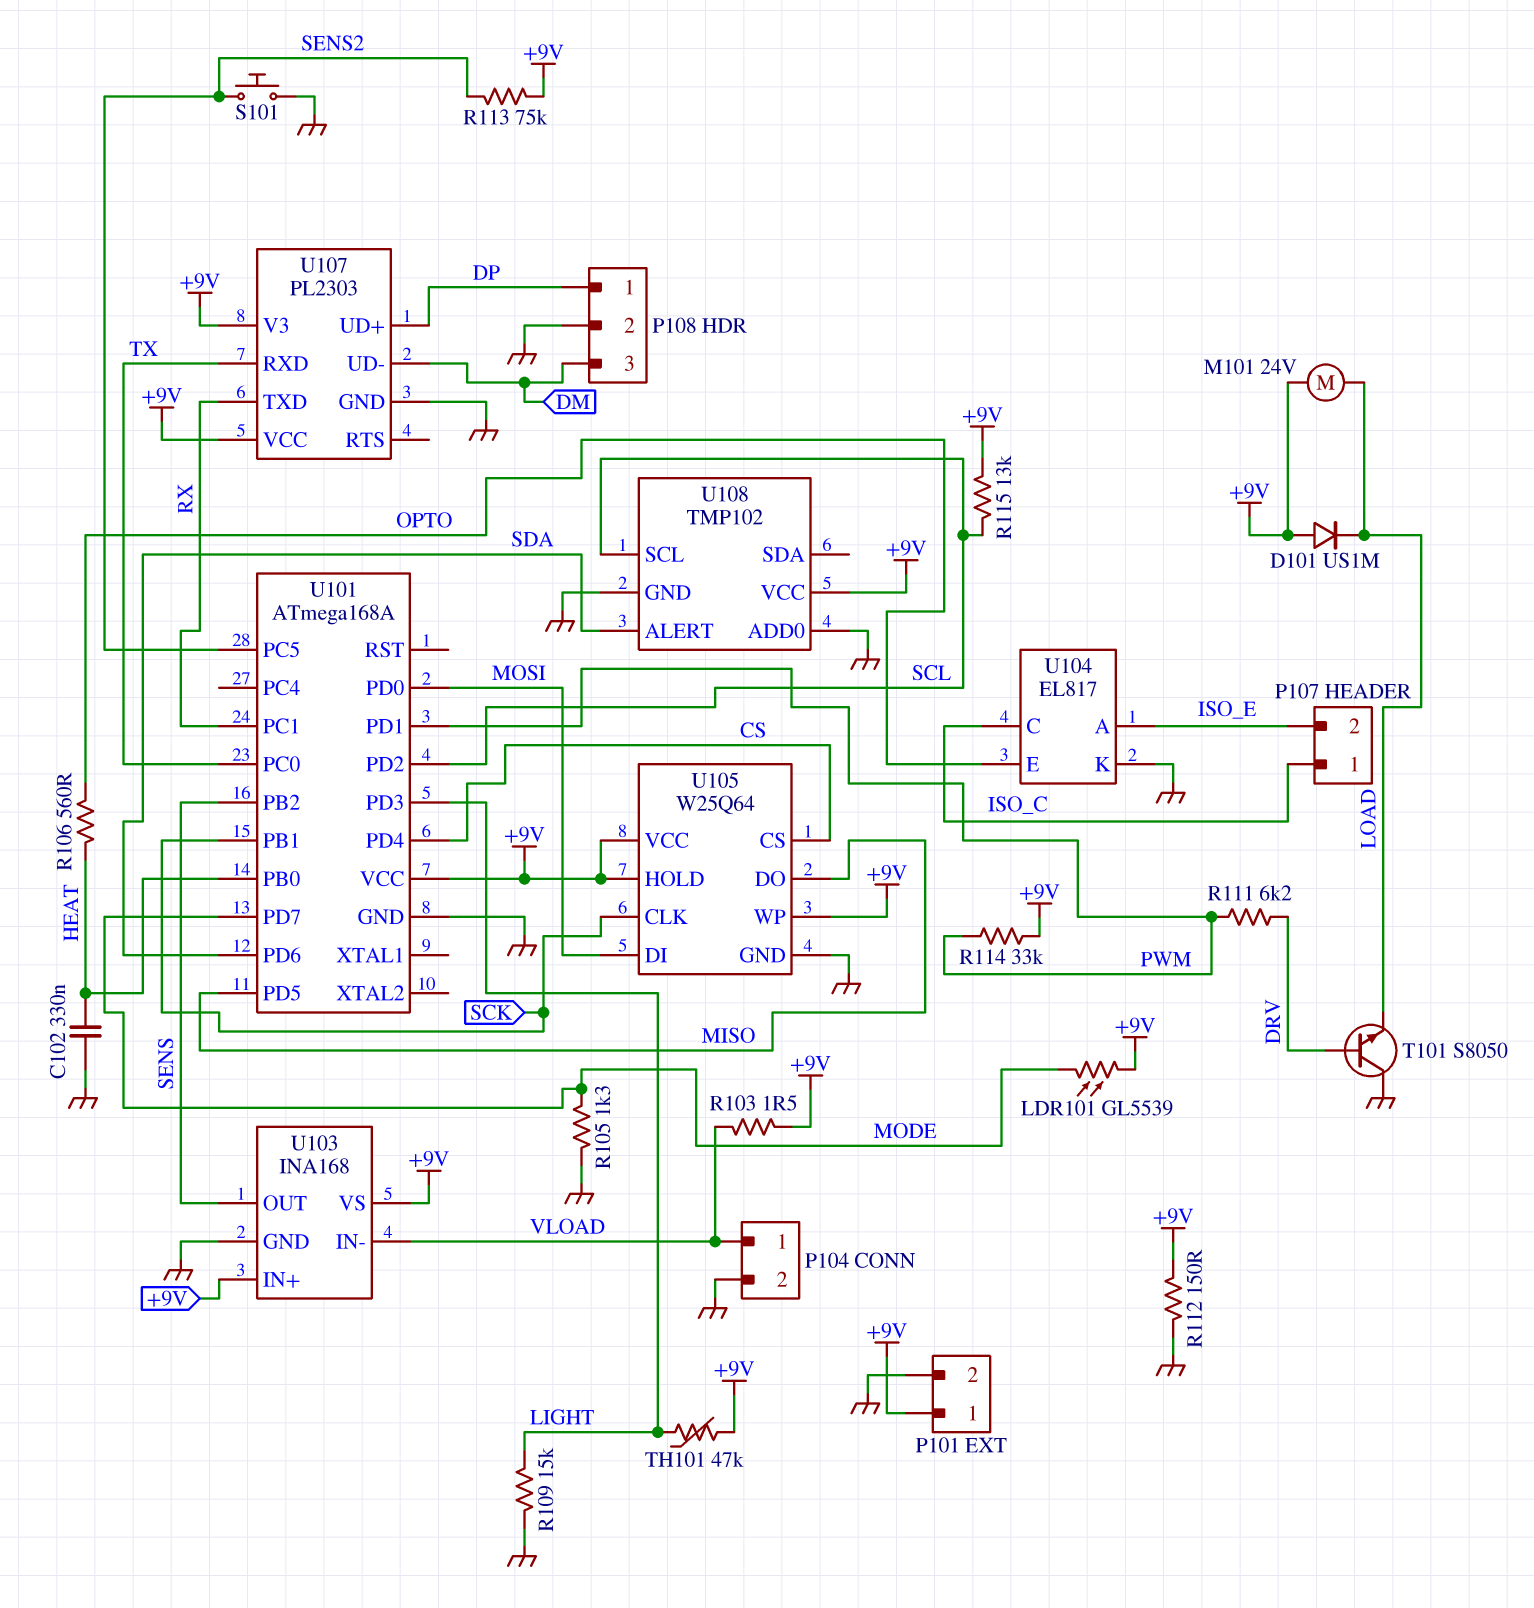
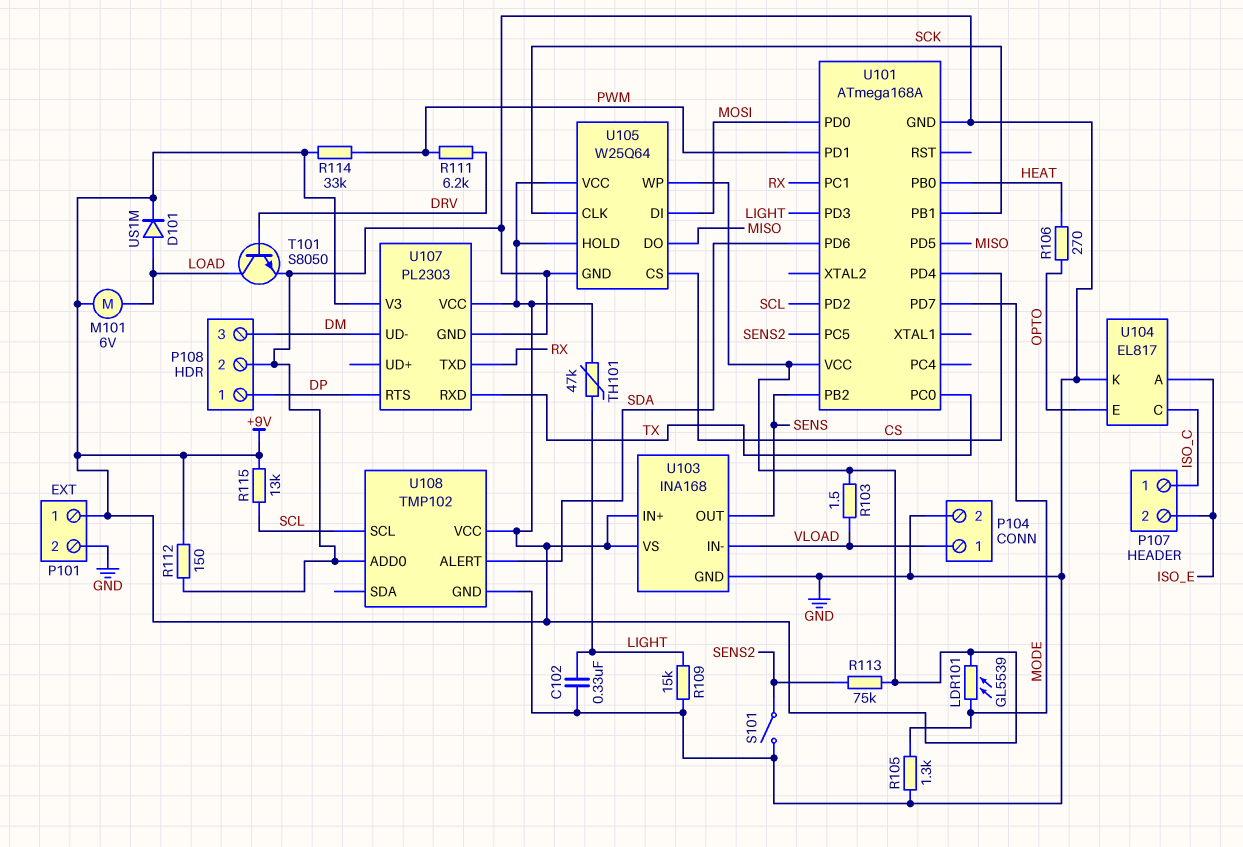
C102: 330nF (GND, HEAT) -> 330nF (GND, LIGHT)
D101: diode US1M (A +9V, K LOAD) -> diode US1M (A LOAD, K +9V)
M101: motor 24V (+9V, LOAD) -> motor 6V (+9V, LOAD)
R106: 560 (HEAT, OPTO) -> 270 (HEAT, OPTO)
S101: button (GND, SENS2) -> switch (GND, SENS2)
T101: NPN S8050 (B DRV, C GND, E LOAD) -> NPN S8050 (B DRV, C LOAD, E GND)
U107 pin RTS: none -> DP
U107 pin UD+: DP -> none

